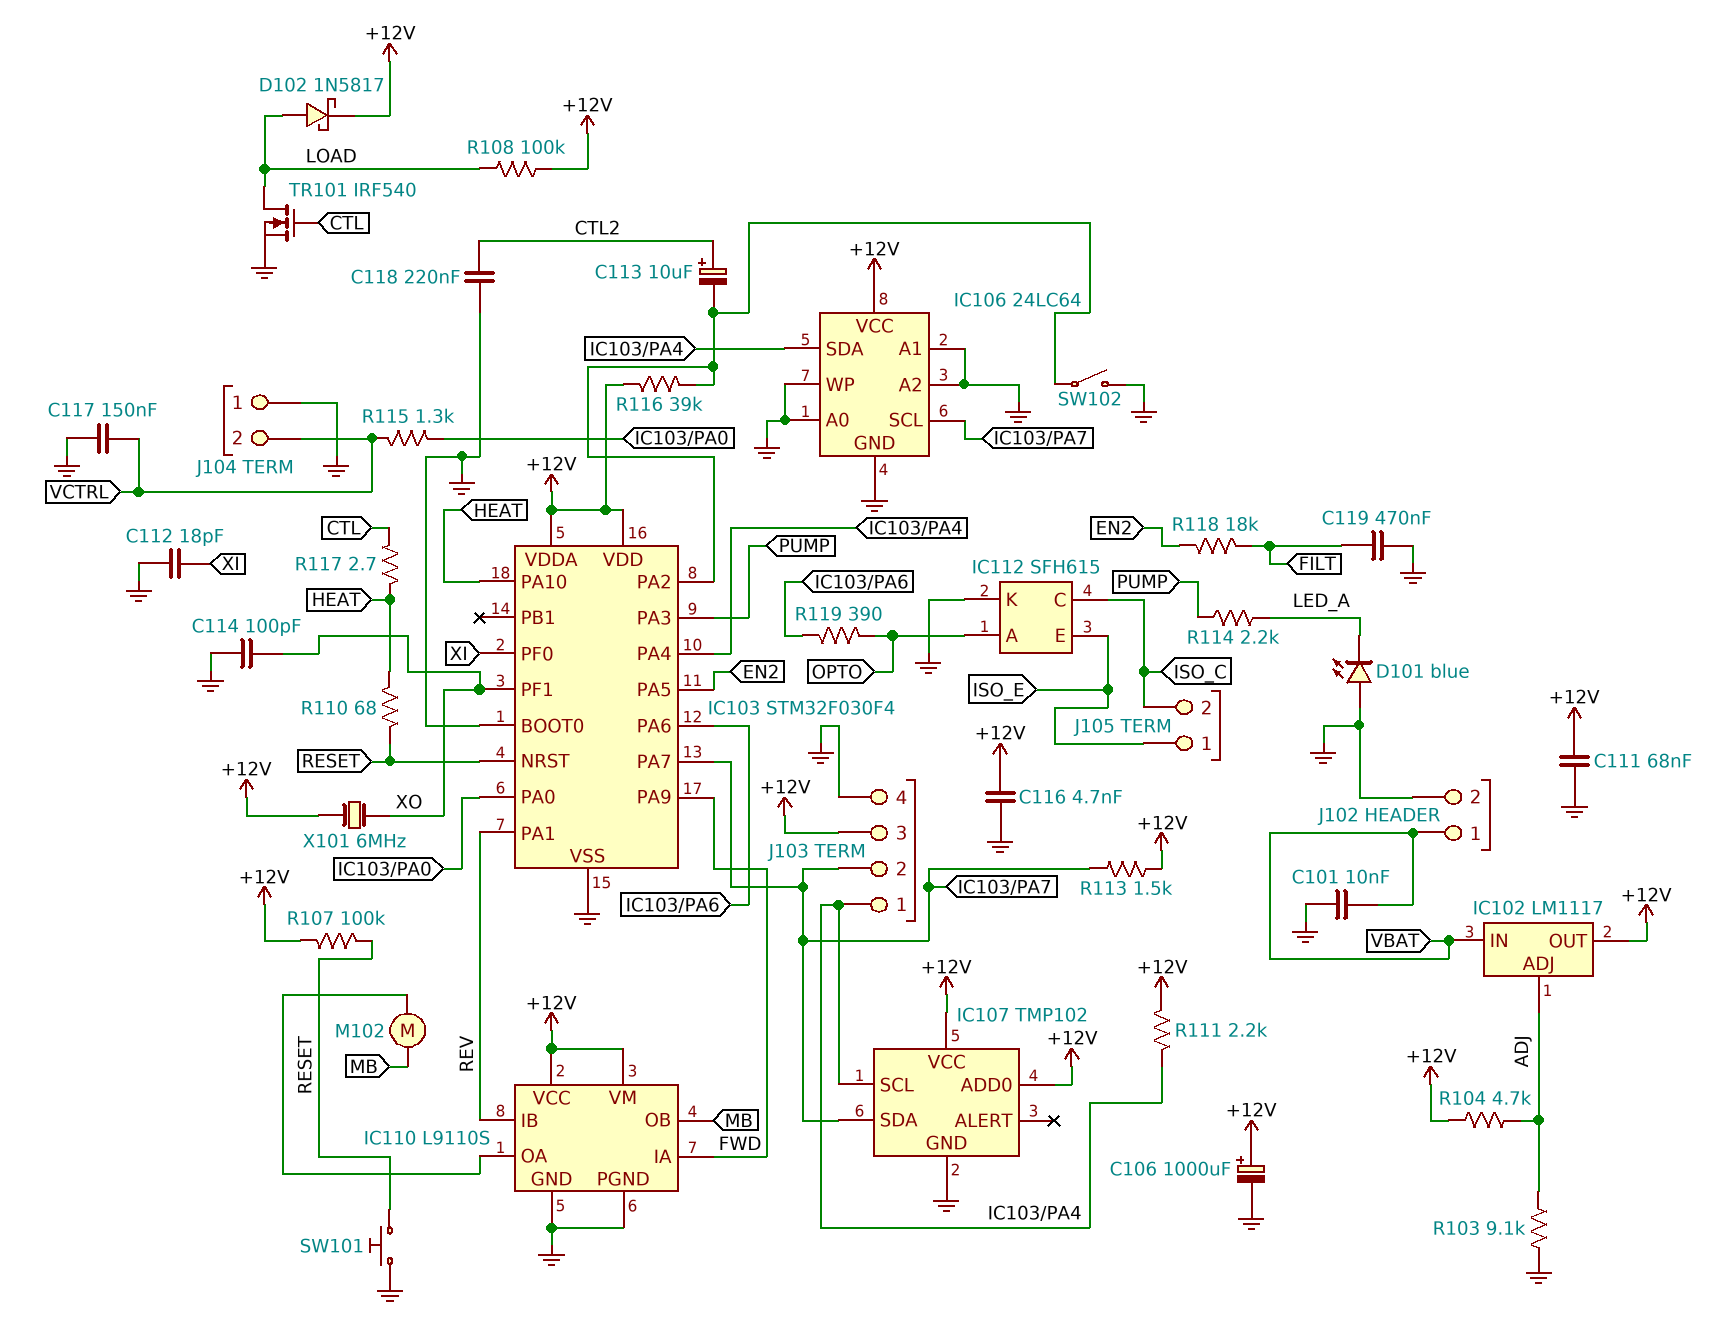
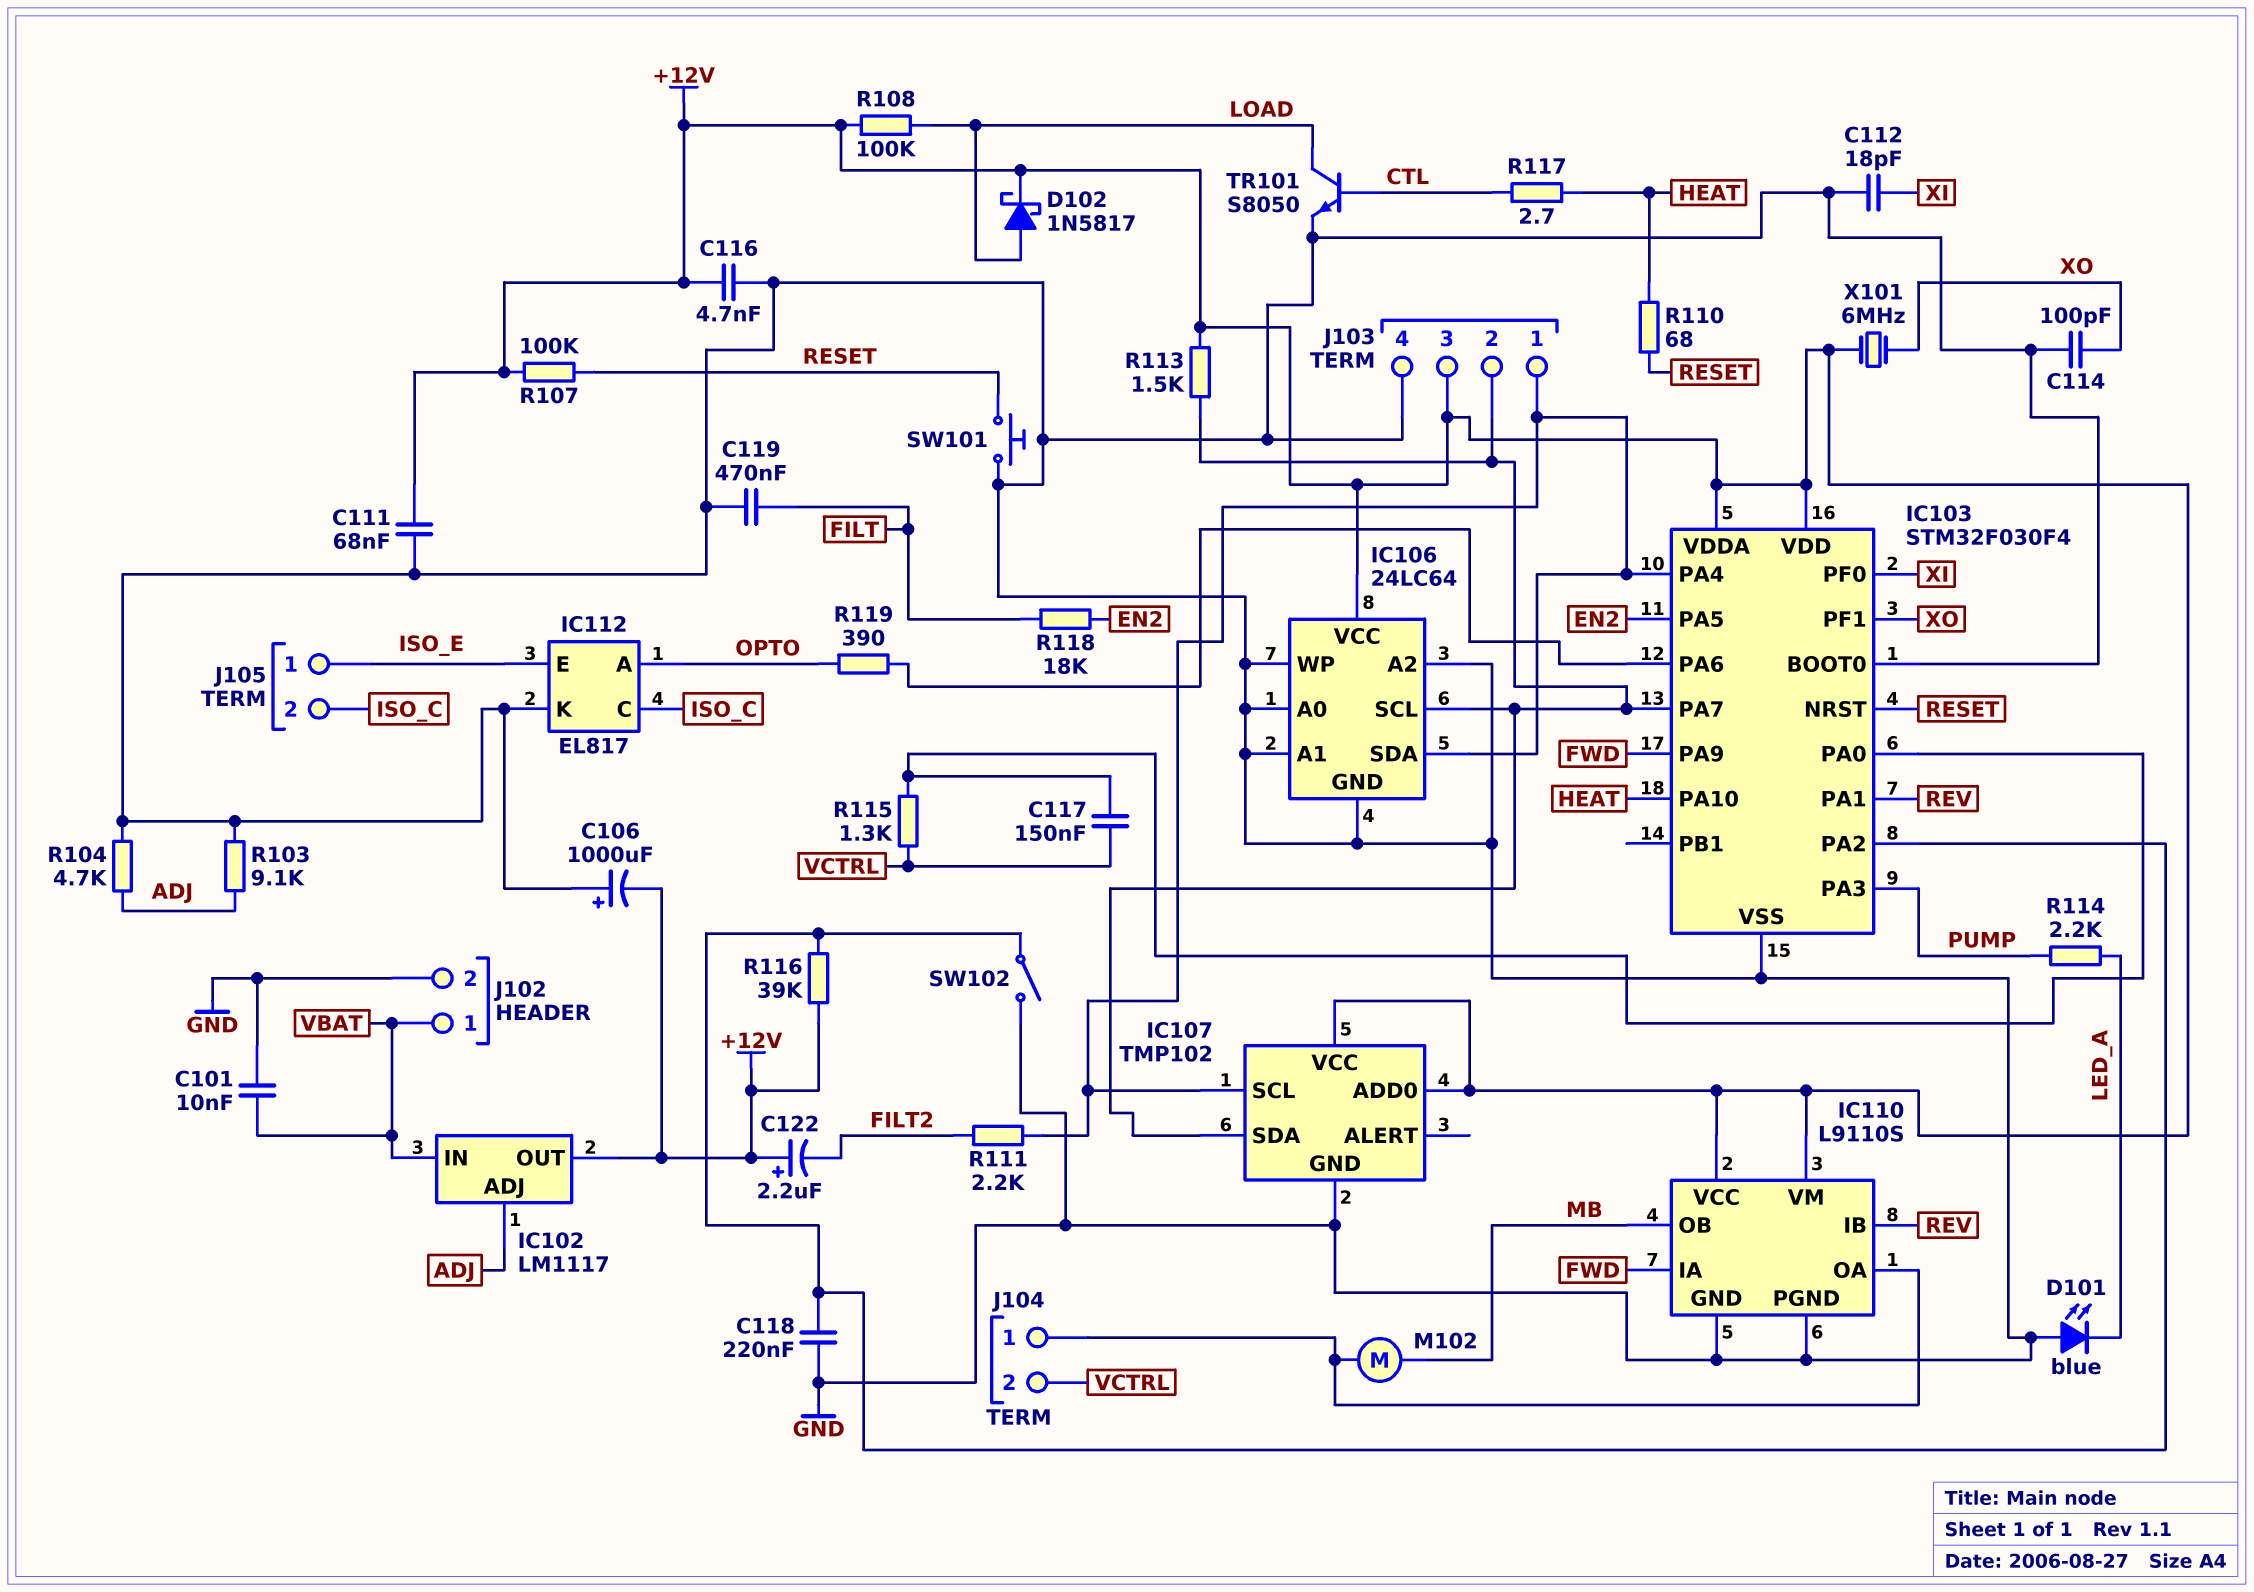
C106: 1000uF (plus +12V, minus GND) -> 1000uF (plus GND, minus +12V)
C113: 10uF (plus CTL2, minus IC103/PA2) -> none
C117: 150nF (GND, VCTRL) -> 150nF (IC103/PA0, VCTRL)
C118: 220nF (CTL2, GND) -> 220nF (GND, IC103/PA2)
C122: none -> 2.2uF (plus +12V, minus FILT2)
IC112: SFH615 -> EL817
J104 pin 1: GND -> IC110/OA
R104: 4.7k (+12V, ADJ) -> 4.7k (ADJ, GND)
R111: 2.2k (+12V, IC103/PA4) -> 2.2k (FILT2, IC103/PA4)
TR101: NMOS IRF540 (G CTL, D LOAD, S GND) -> NPN S8050 (B CTL, C LOAD, E GND)

